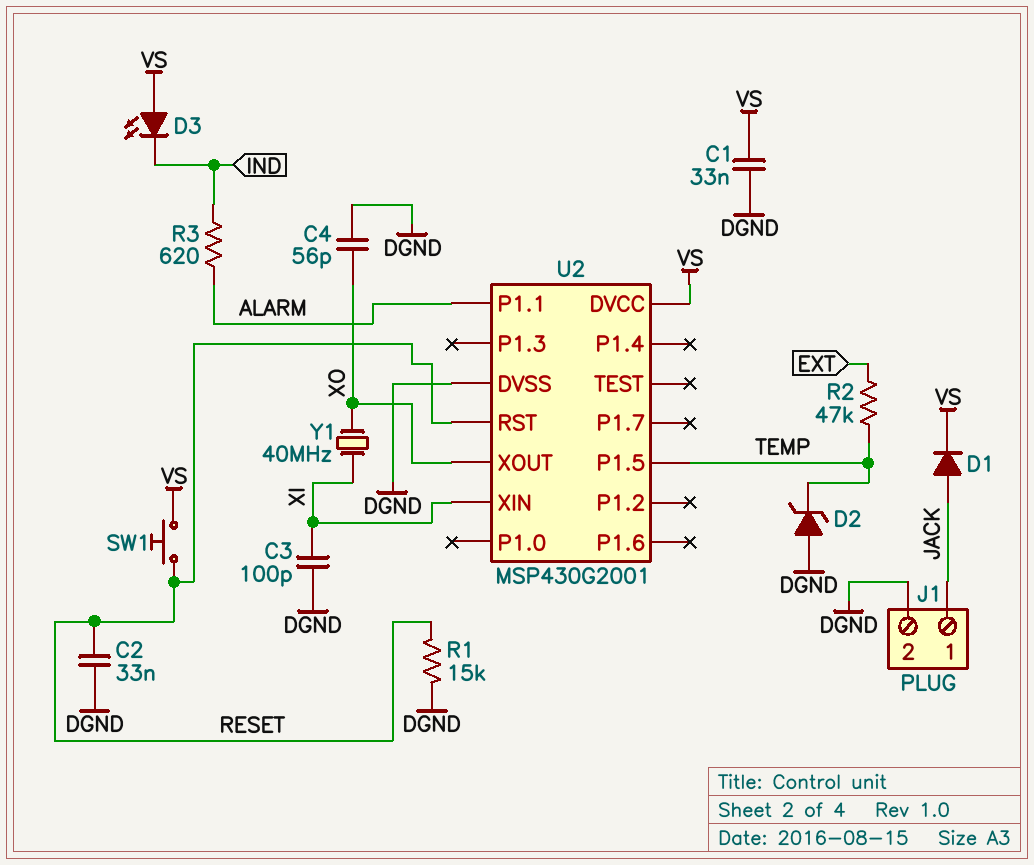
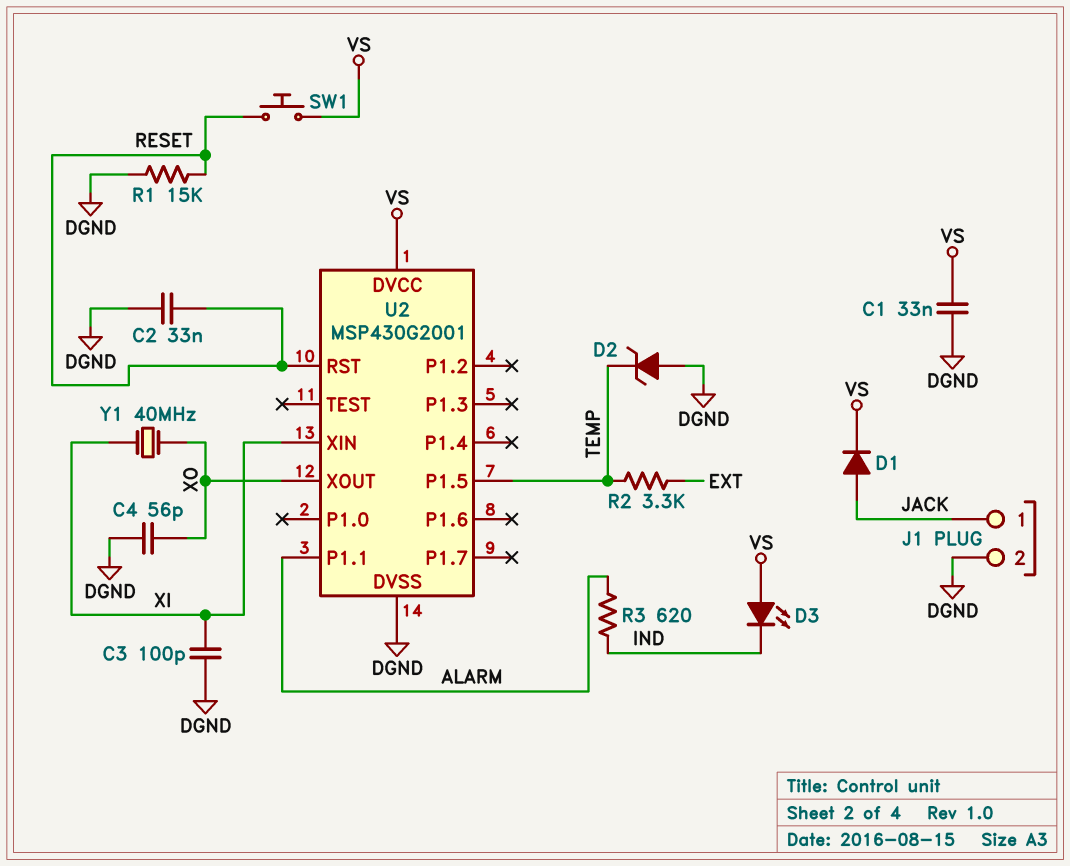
R2: 47k (EXT, TEMP) -> 3.3k (EXT, TEMP)

